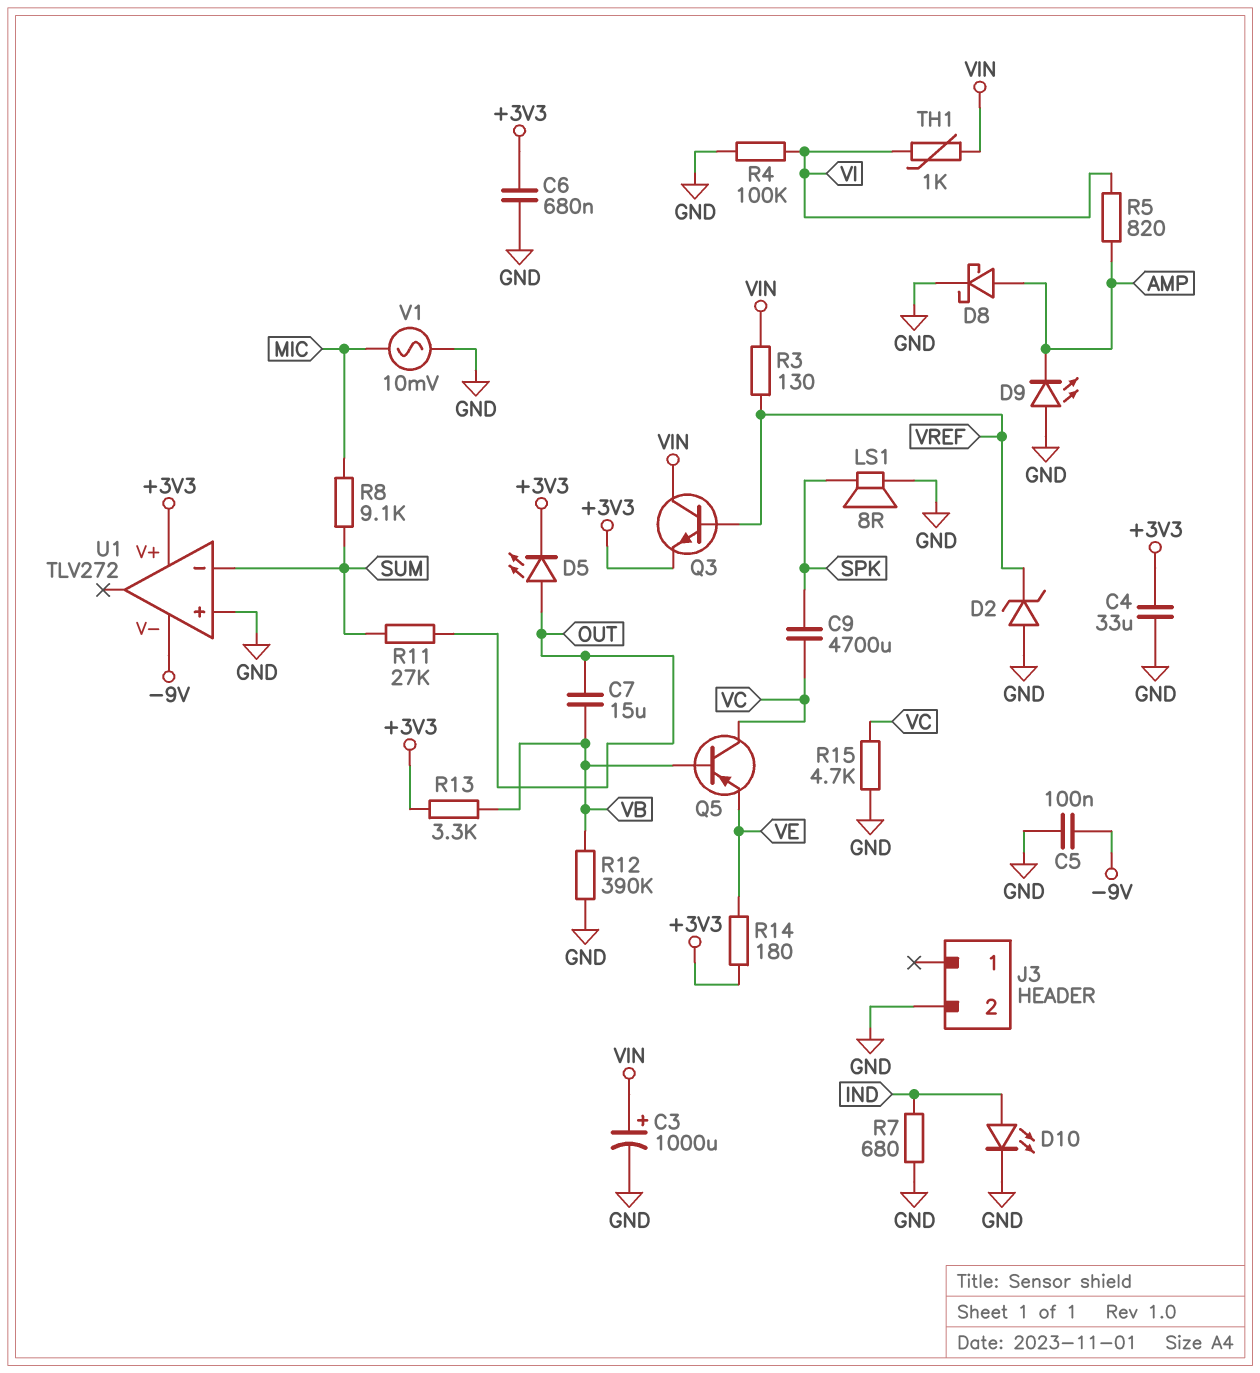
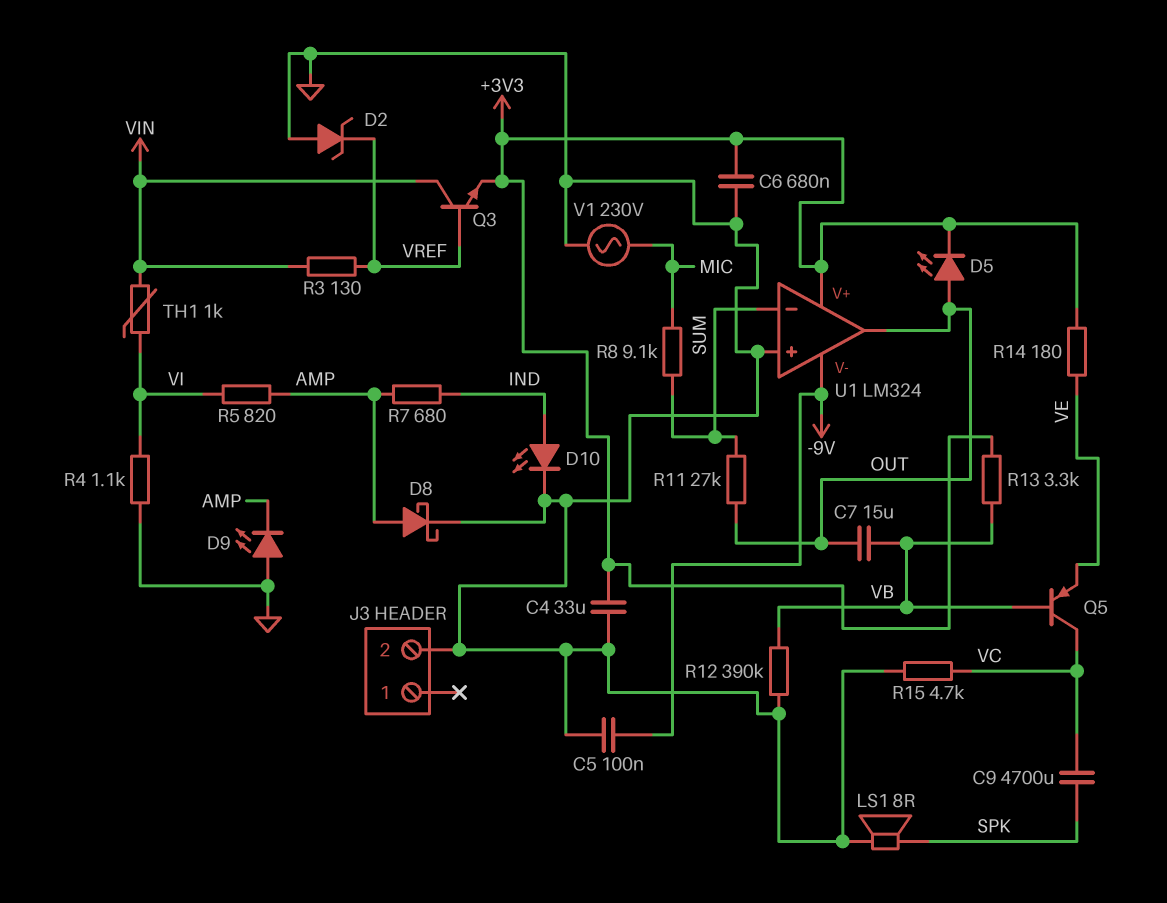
C3: 1000uF (plus VIN, minus GND) -> none
R4: 100k (GND, VI) -> 1.1k (GND, VI)
R7: 680 (GND, IND) -> 680 (AMP, IND)
U1: TLV272 -> LM324
U1 pin out: none -> OUT
V1: AC 10mV (GND, MIC) -> AC 230V (GND, MIC)

